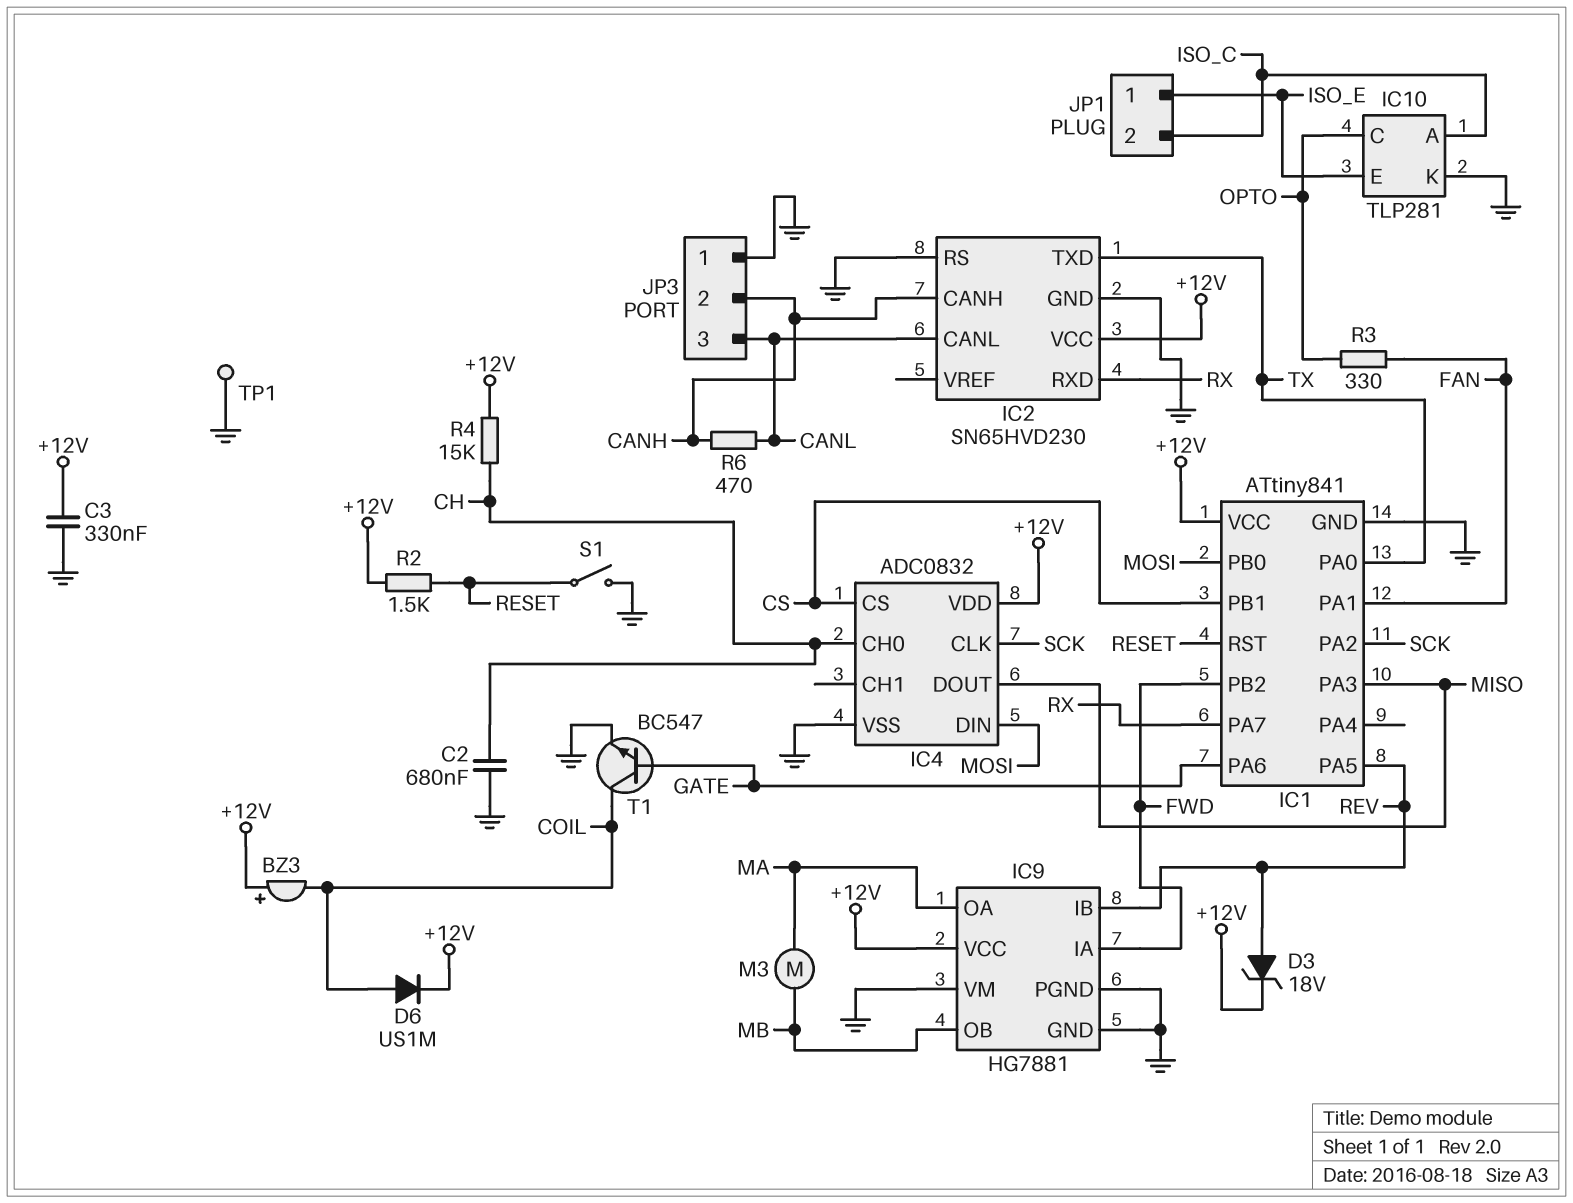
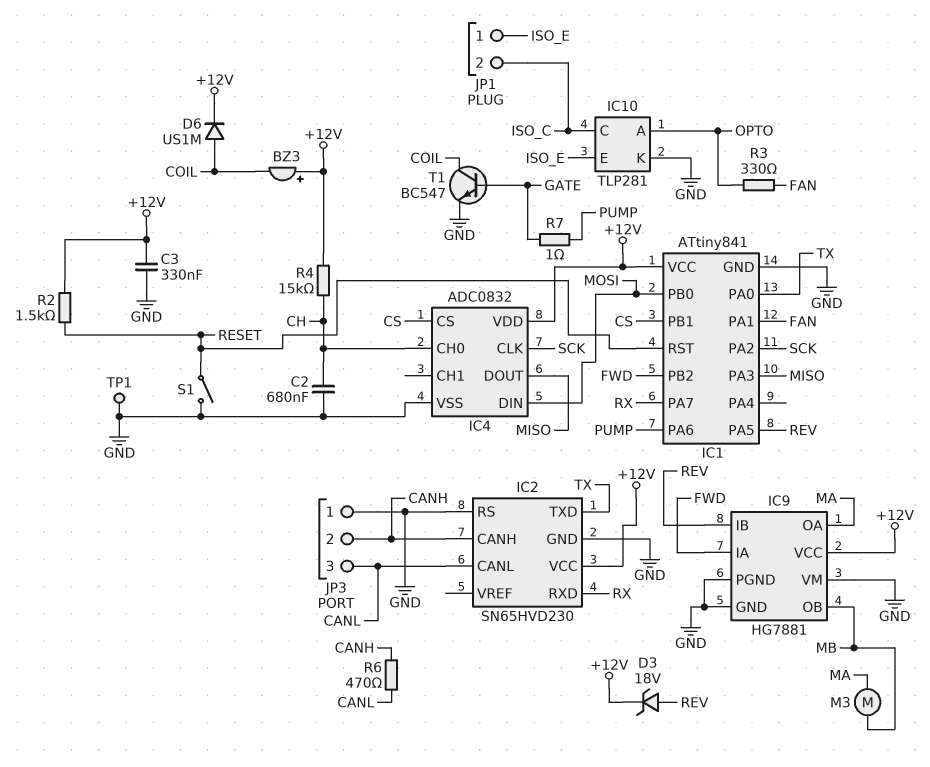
IC1 pin PA6: GATE -> PUMP
IC10 pin A: ISO_C -> OPTO
IC10 pin C: OPTO -> ISO_C
R7: none -> 1 (GATE, PUMP)

